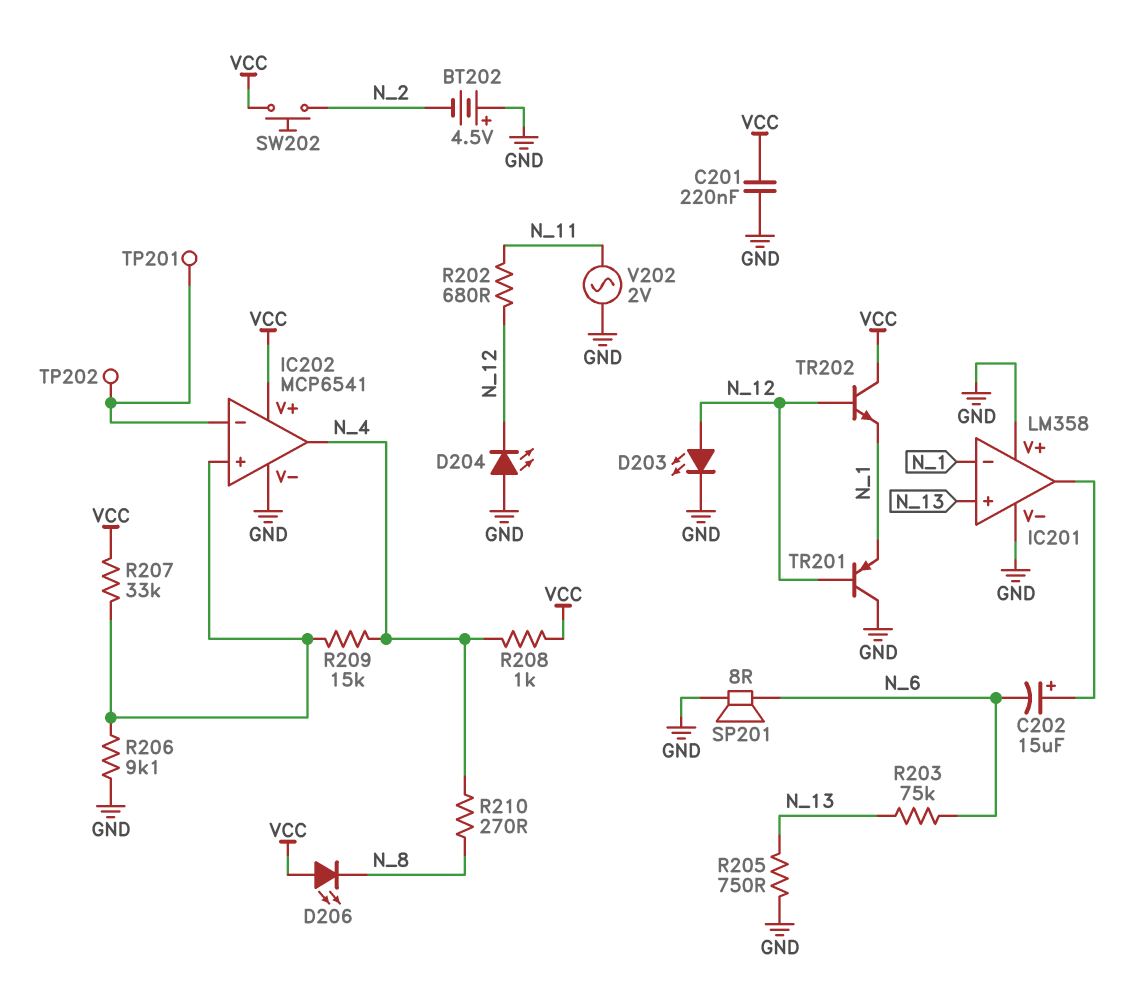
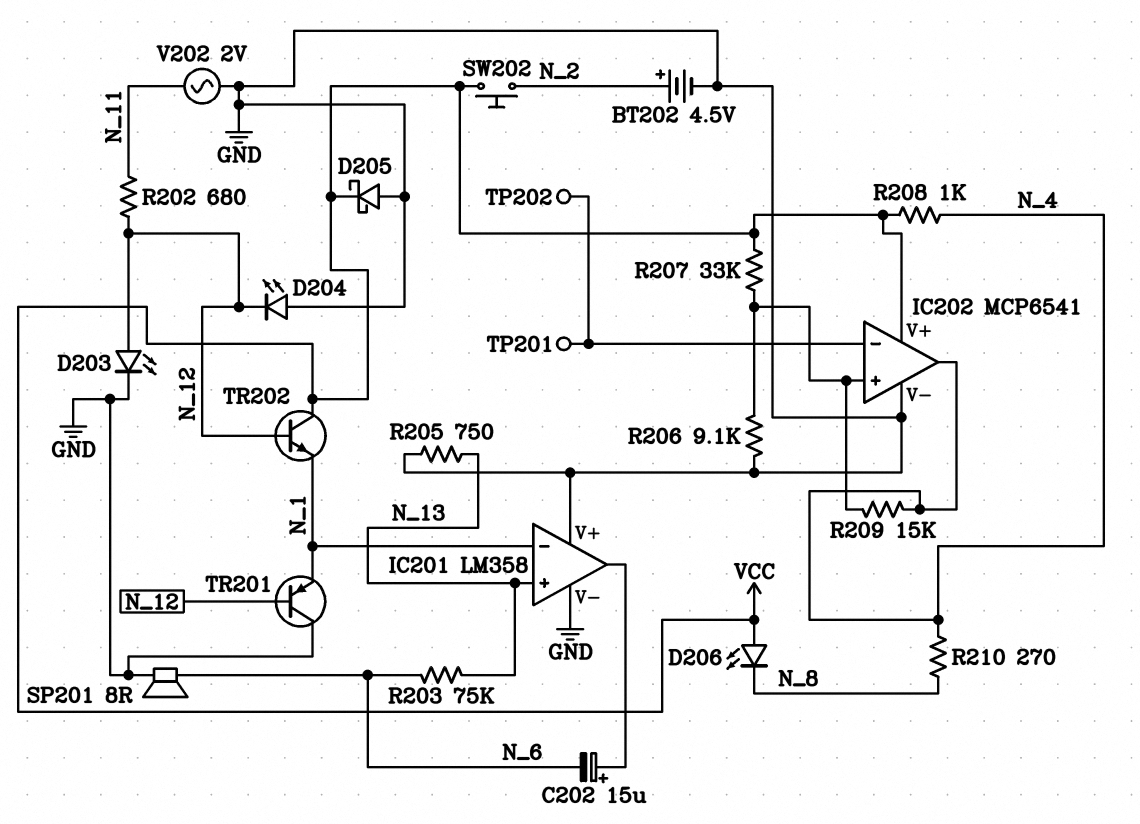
BT202: 4.5V (plus GND, minus N_2) -> 4.5V (plus N_2, minus GND)
C201: 220nF (GND, VCC) -> none
D205: none -> schottky (A GND, K VCC)

